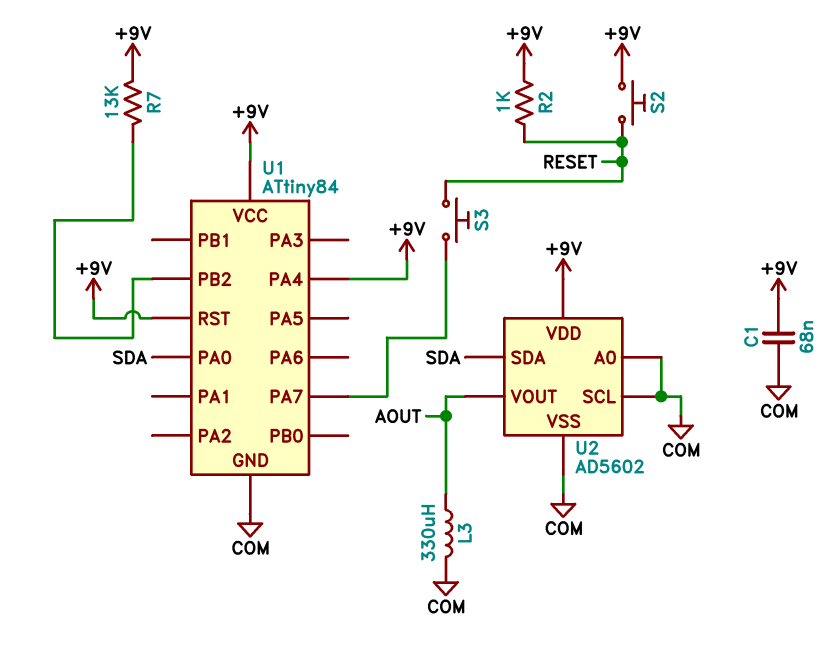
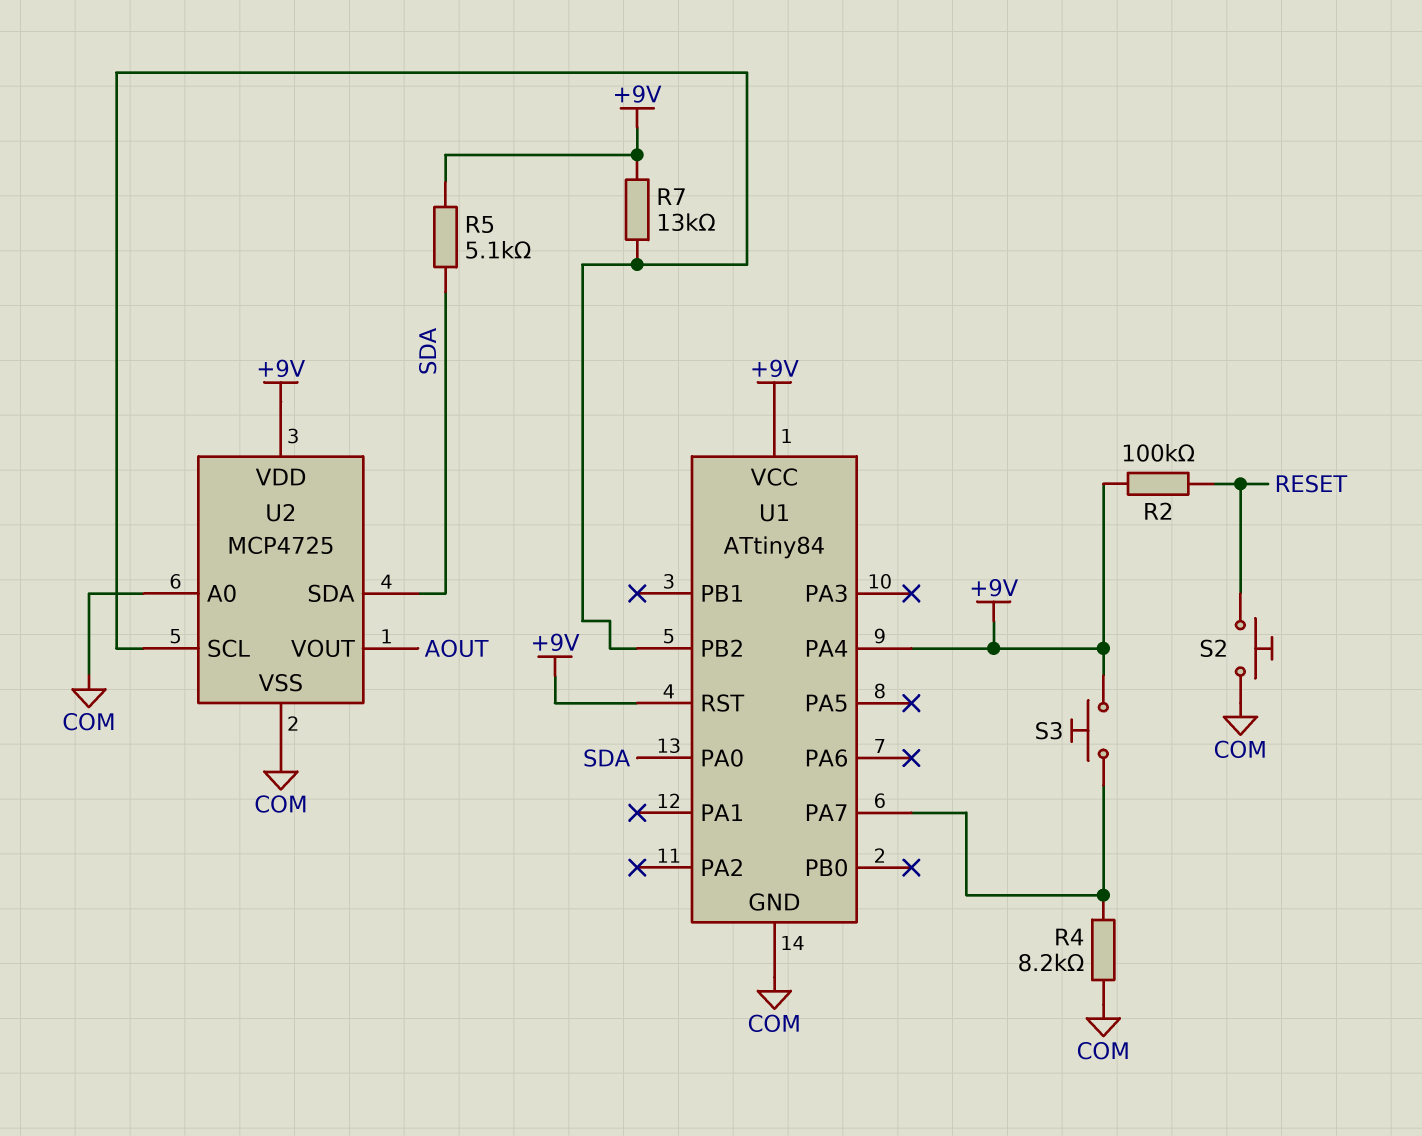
C1: 68nF (+9V, COM) -> none
L3: 330uH (AOUT, COM) -> none
R2: 1k (+9V, RESET) -> 100k (+9V, RESET)
R4: none -> 8.2k (COM, U1/PA7)
R5: none -> 5.1k (+9V, SDA)
S2: button (+9V, RESET) -> button (COM, RESET)
S3: button (RESET, U1/PA7) -> button (+9V, U1/PA7)
U2: AD5602 -> MCP4725
U2 pin SCL: COM -> U1/PB2

